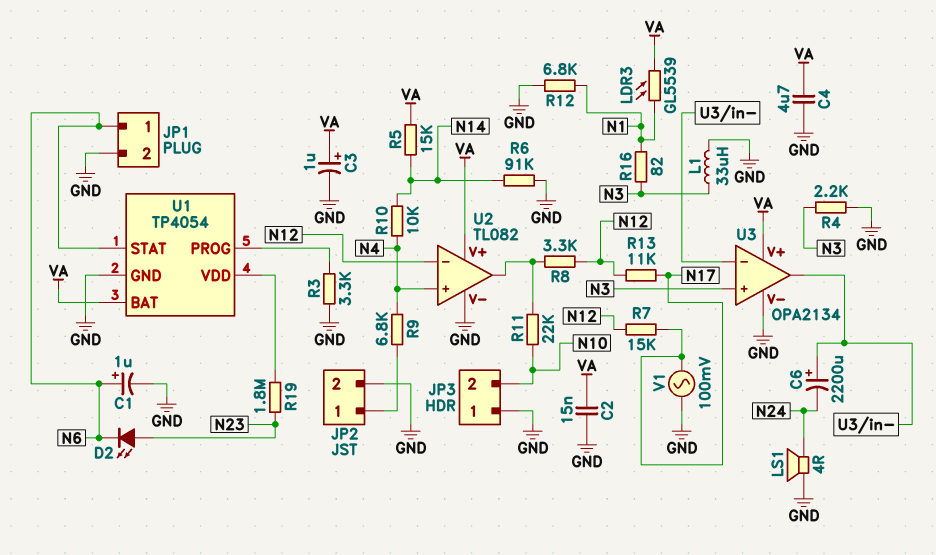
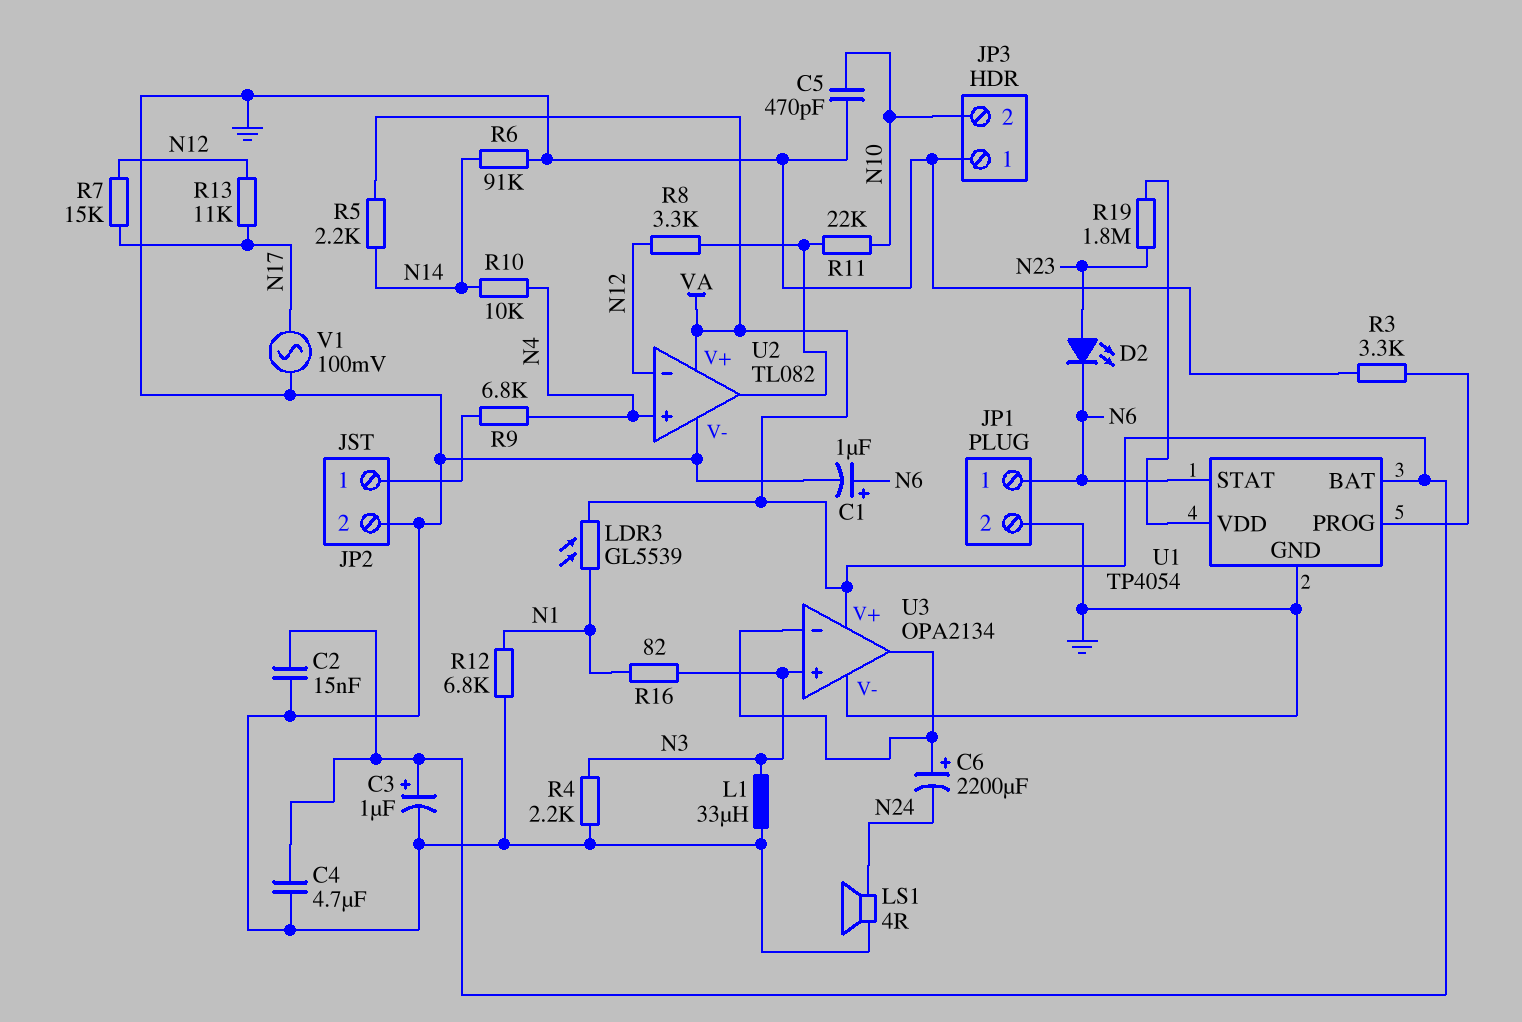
C5: none -> 470pF (GND, N10)
R5: 15k (N14, VA) -> 2.2k (N14, VA)

